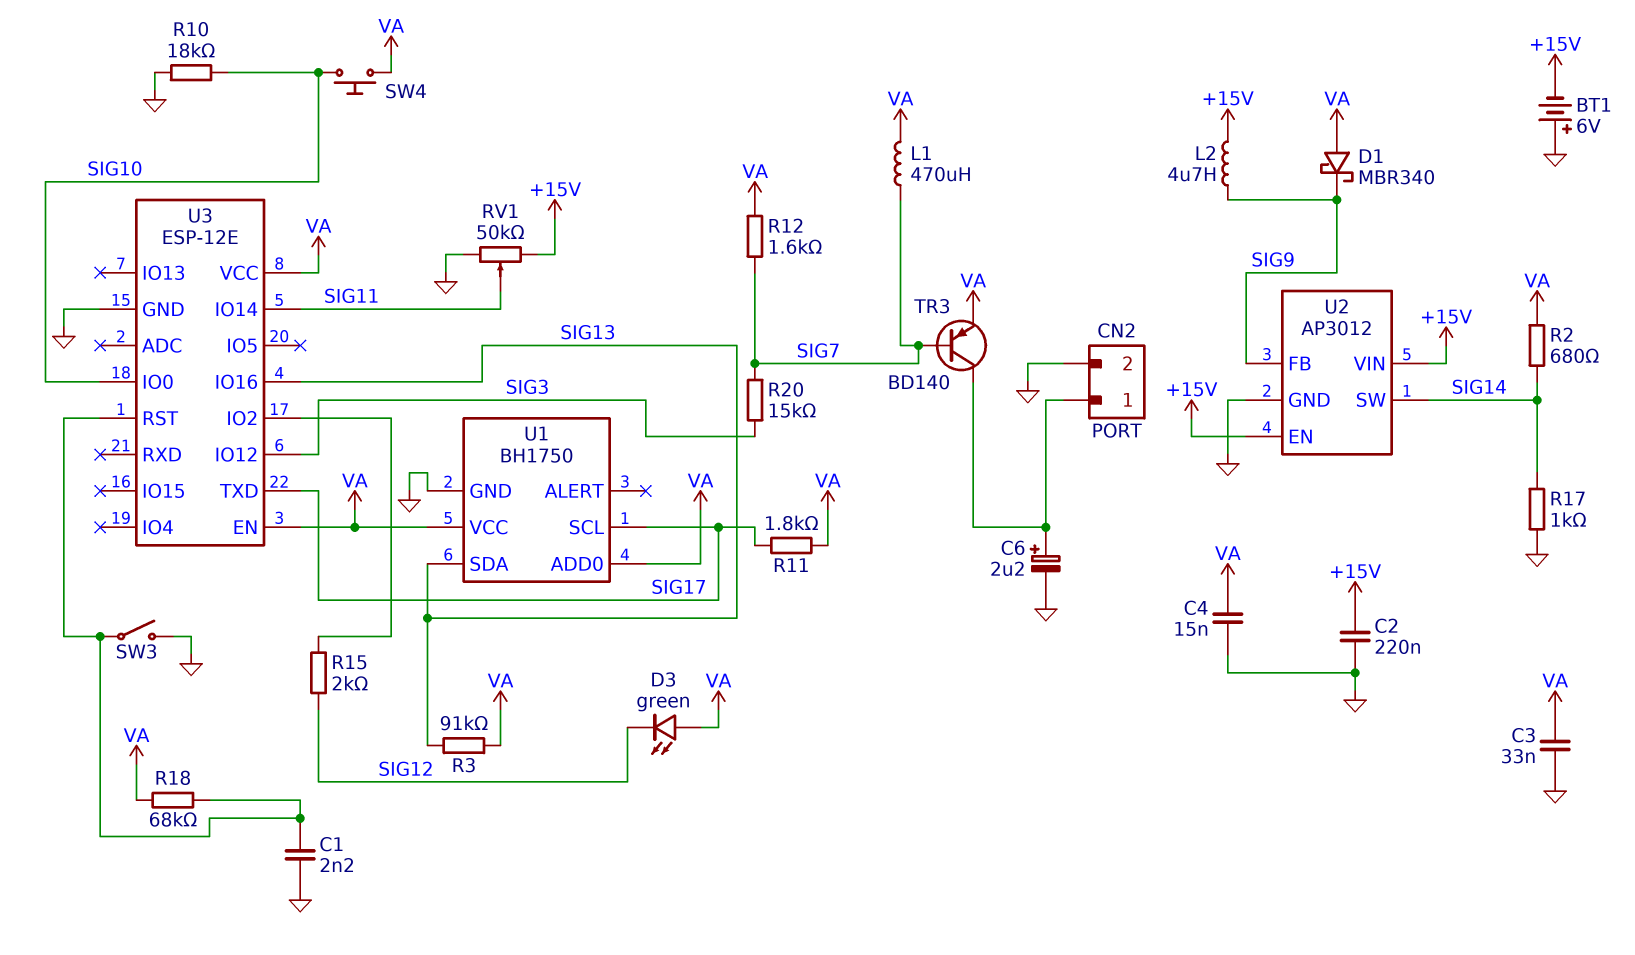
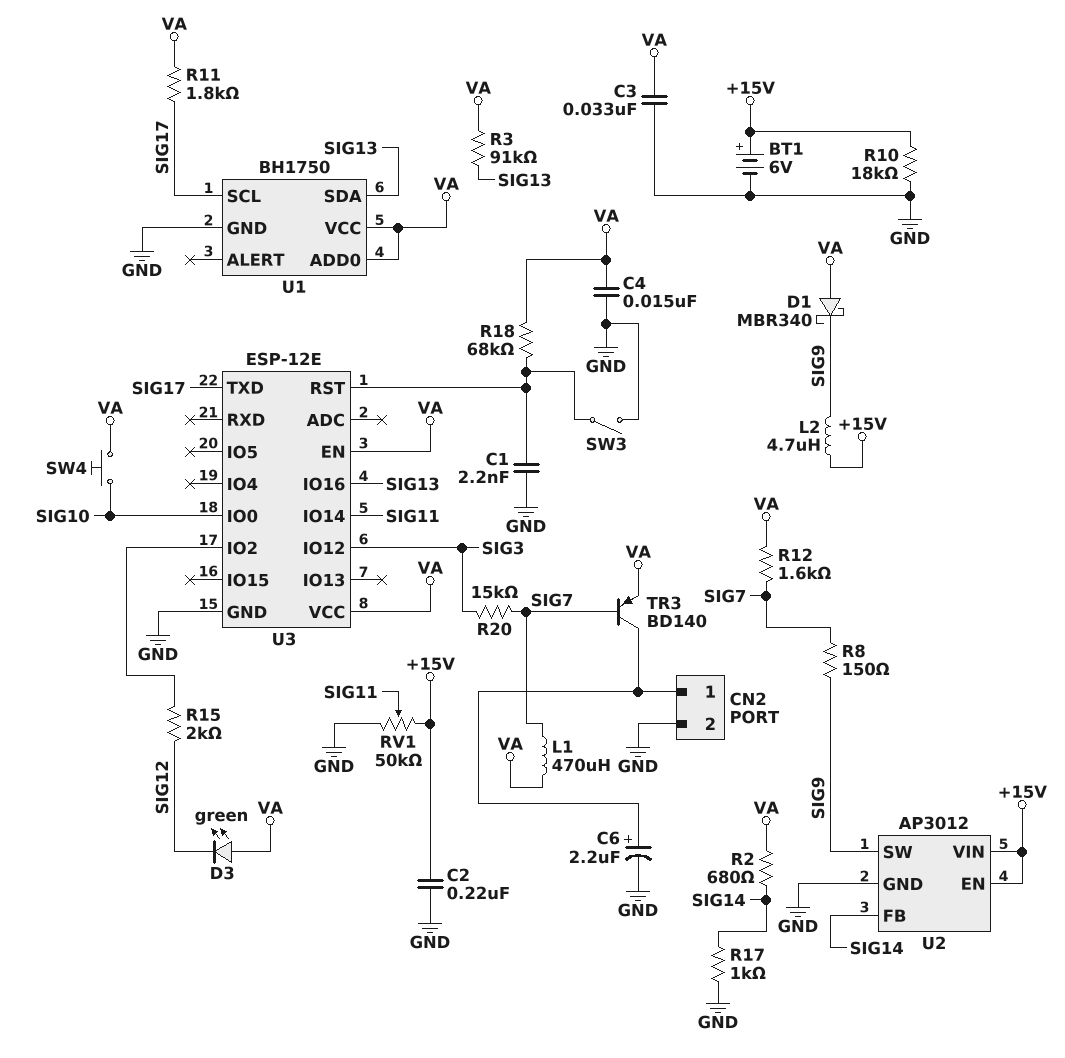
BT1: 6V (plus GND, minus +15V) -> 6V (plus +15V, minus GND)
R8: none -> 150 (SIG7, SIG9)
R10: 18k (GND, SIG10) -> 18k (+15V, GND)
U2 pin FB: SIG9 -> SIG14
U2 pin SW: SIG14 -> SIG9

